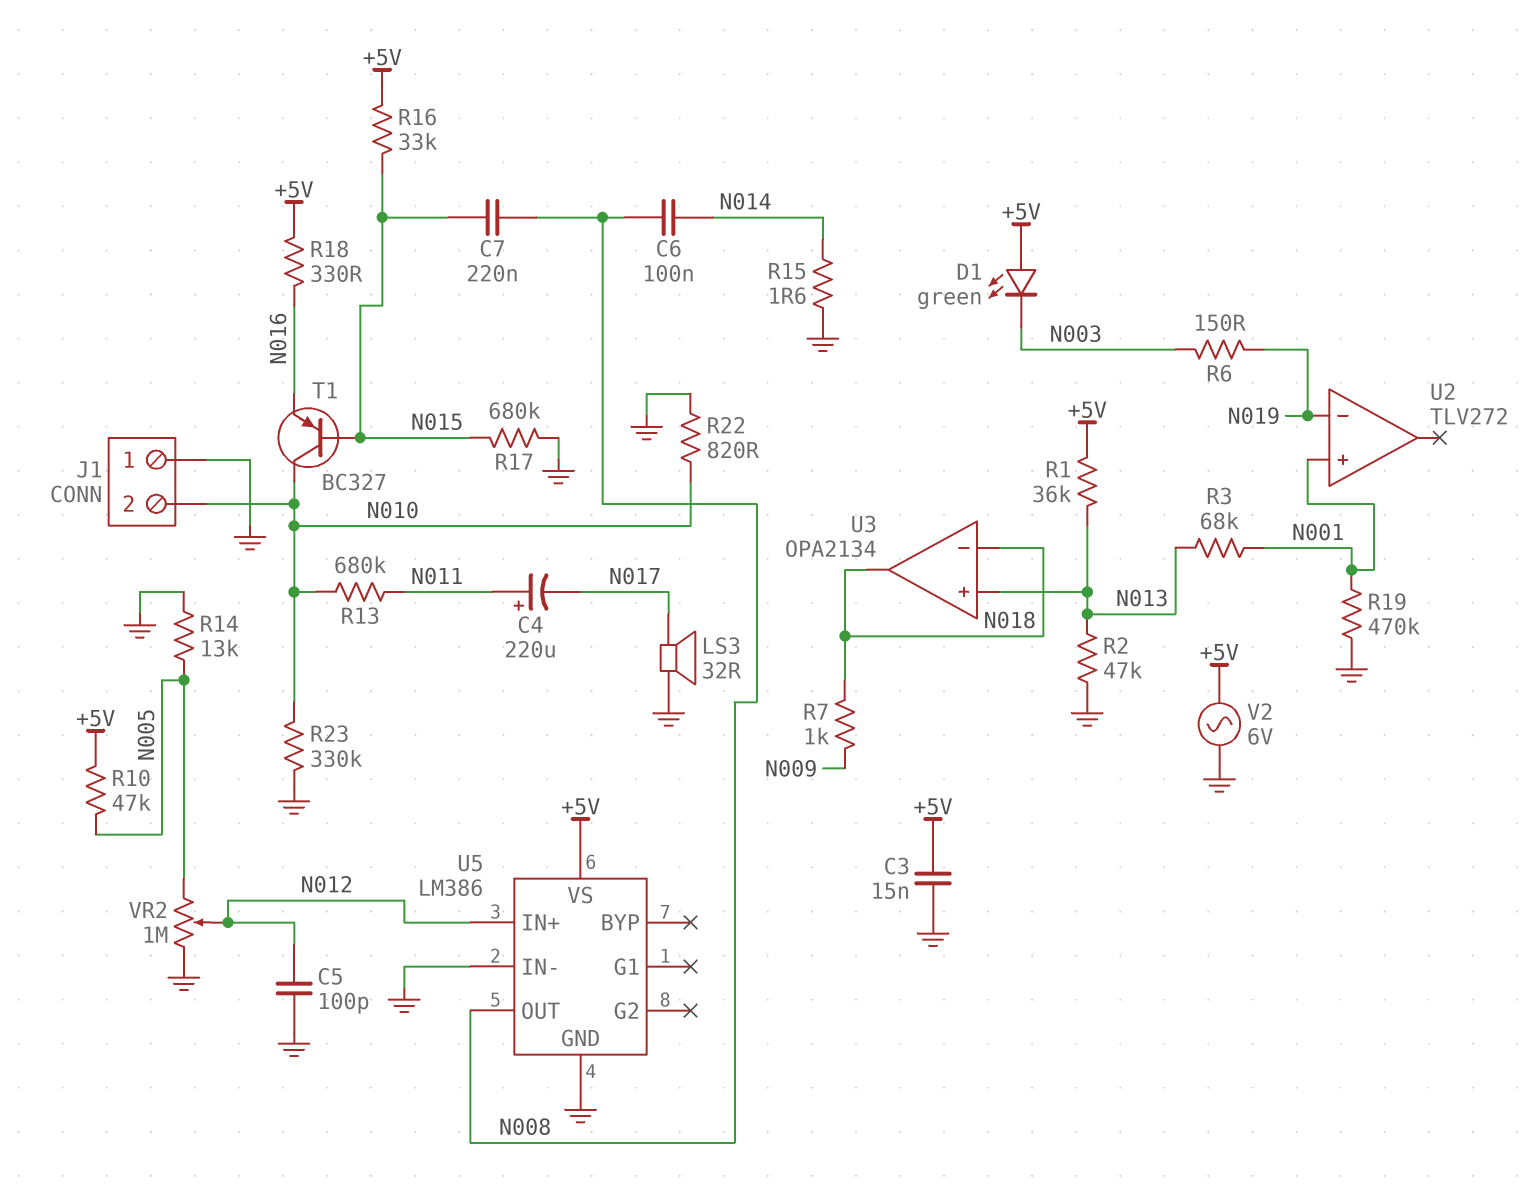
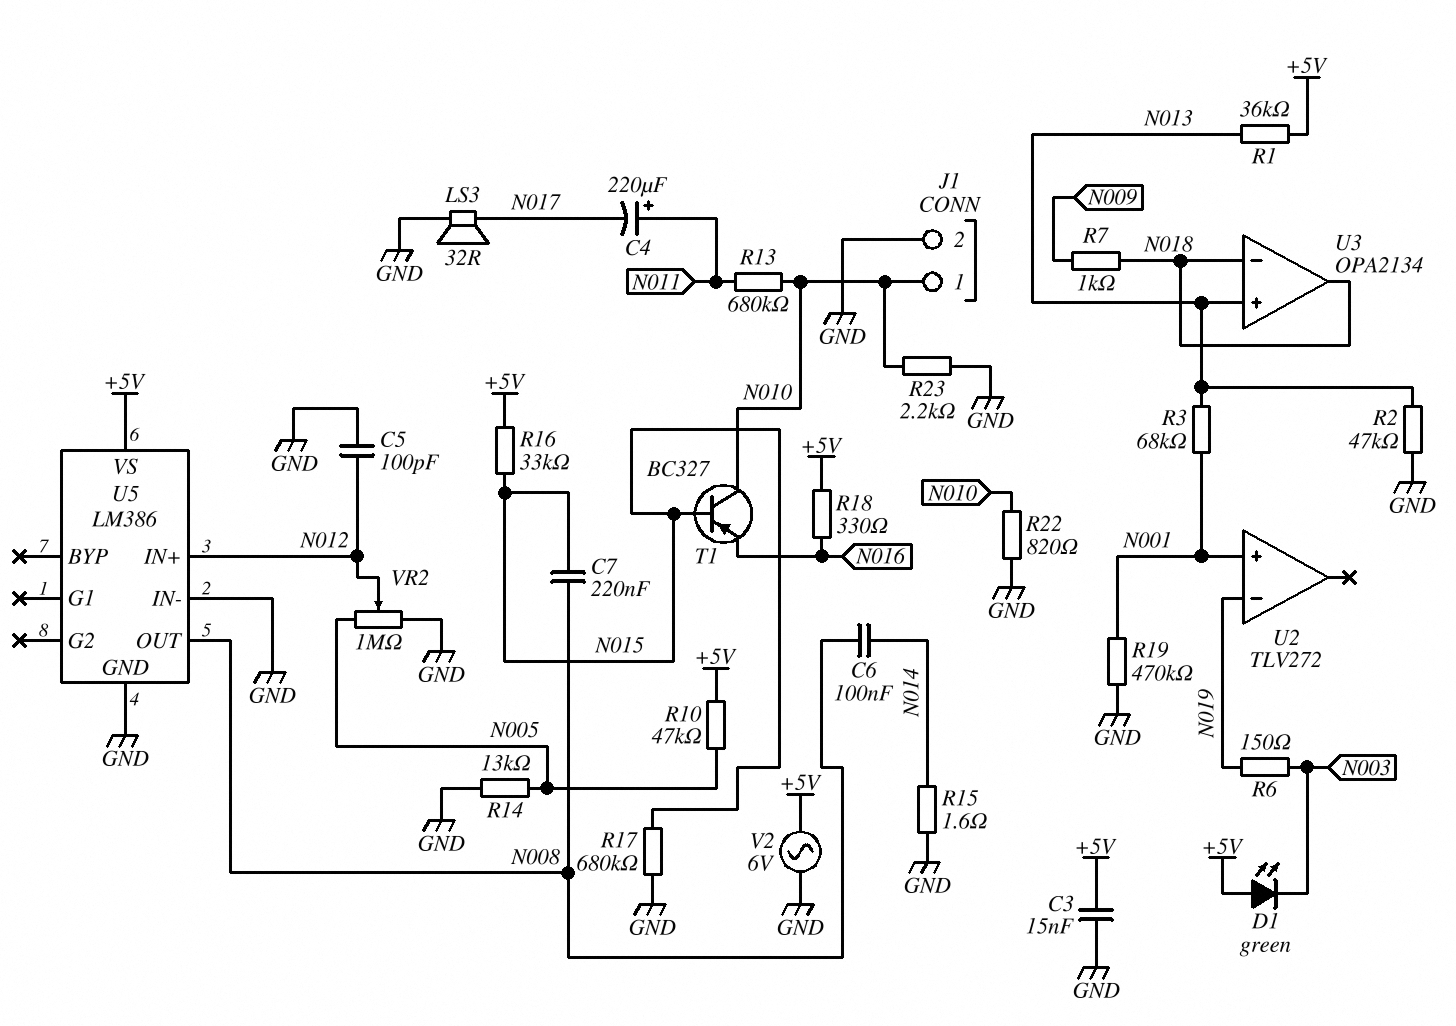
J1 pin 1: GND -> N010
J1 pin 2: N010 -> GND
R23: 330k (GND, N010) -> 2.2k (GND, N010)

